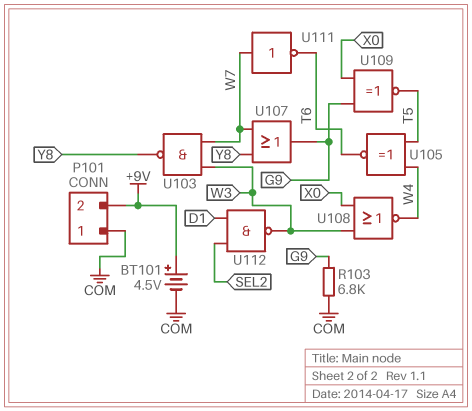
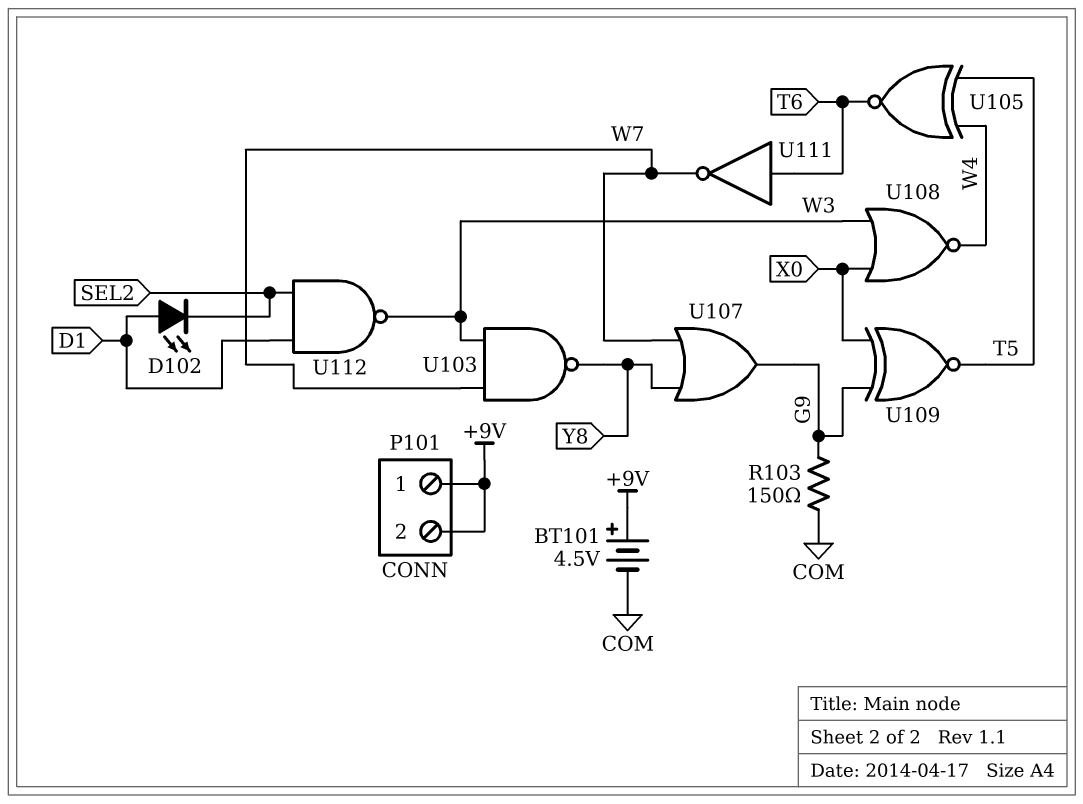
D102: none -> LED (A D1, K SEL2)
P101 pin 1: COM -> +9V
R103: 6.8k (COM, G9) -> 150 (COM, G9)
U111: NOT (in W7, out T6) -> NOT (in T6, out W7)

